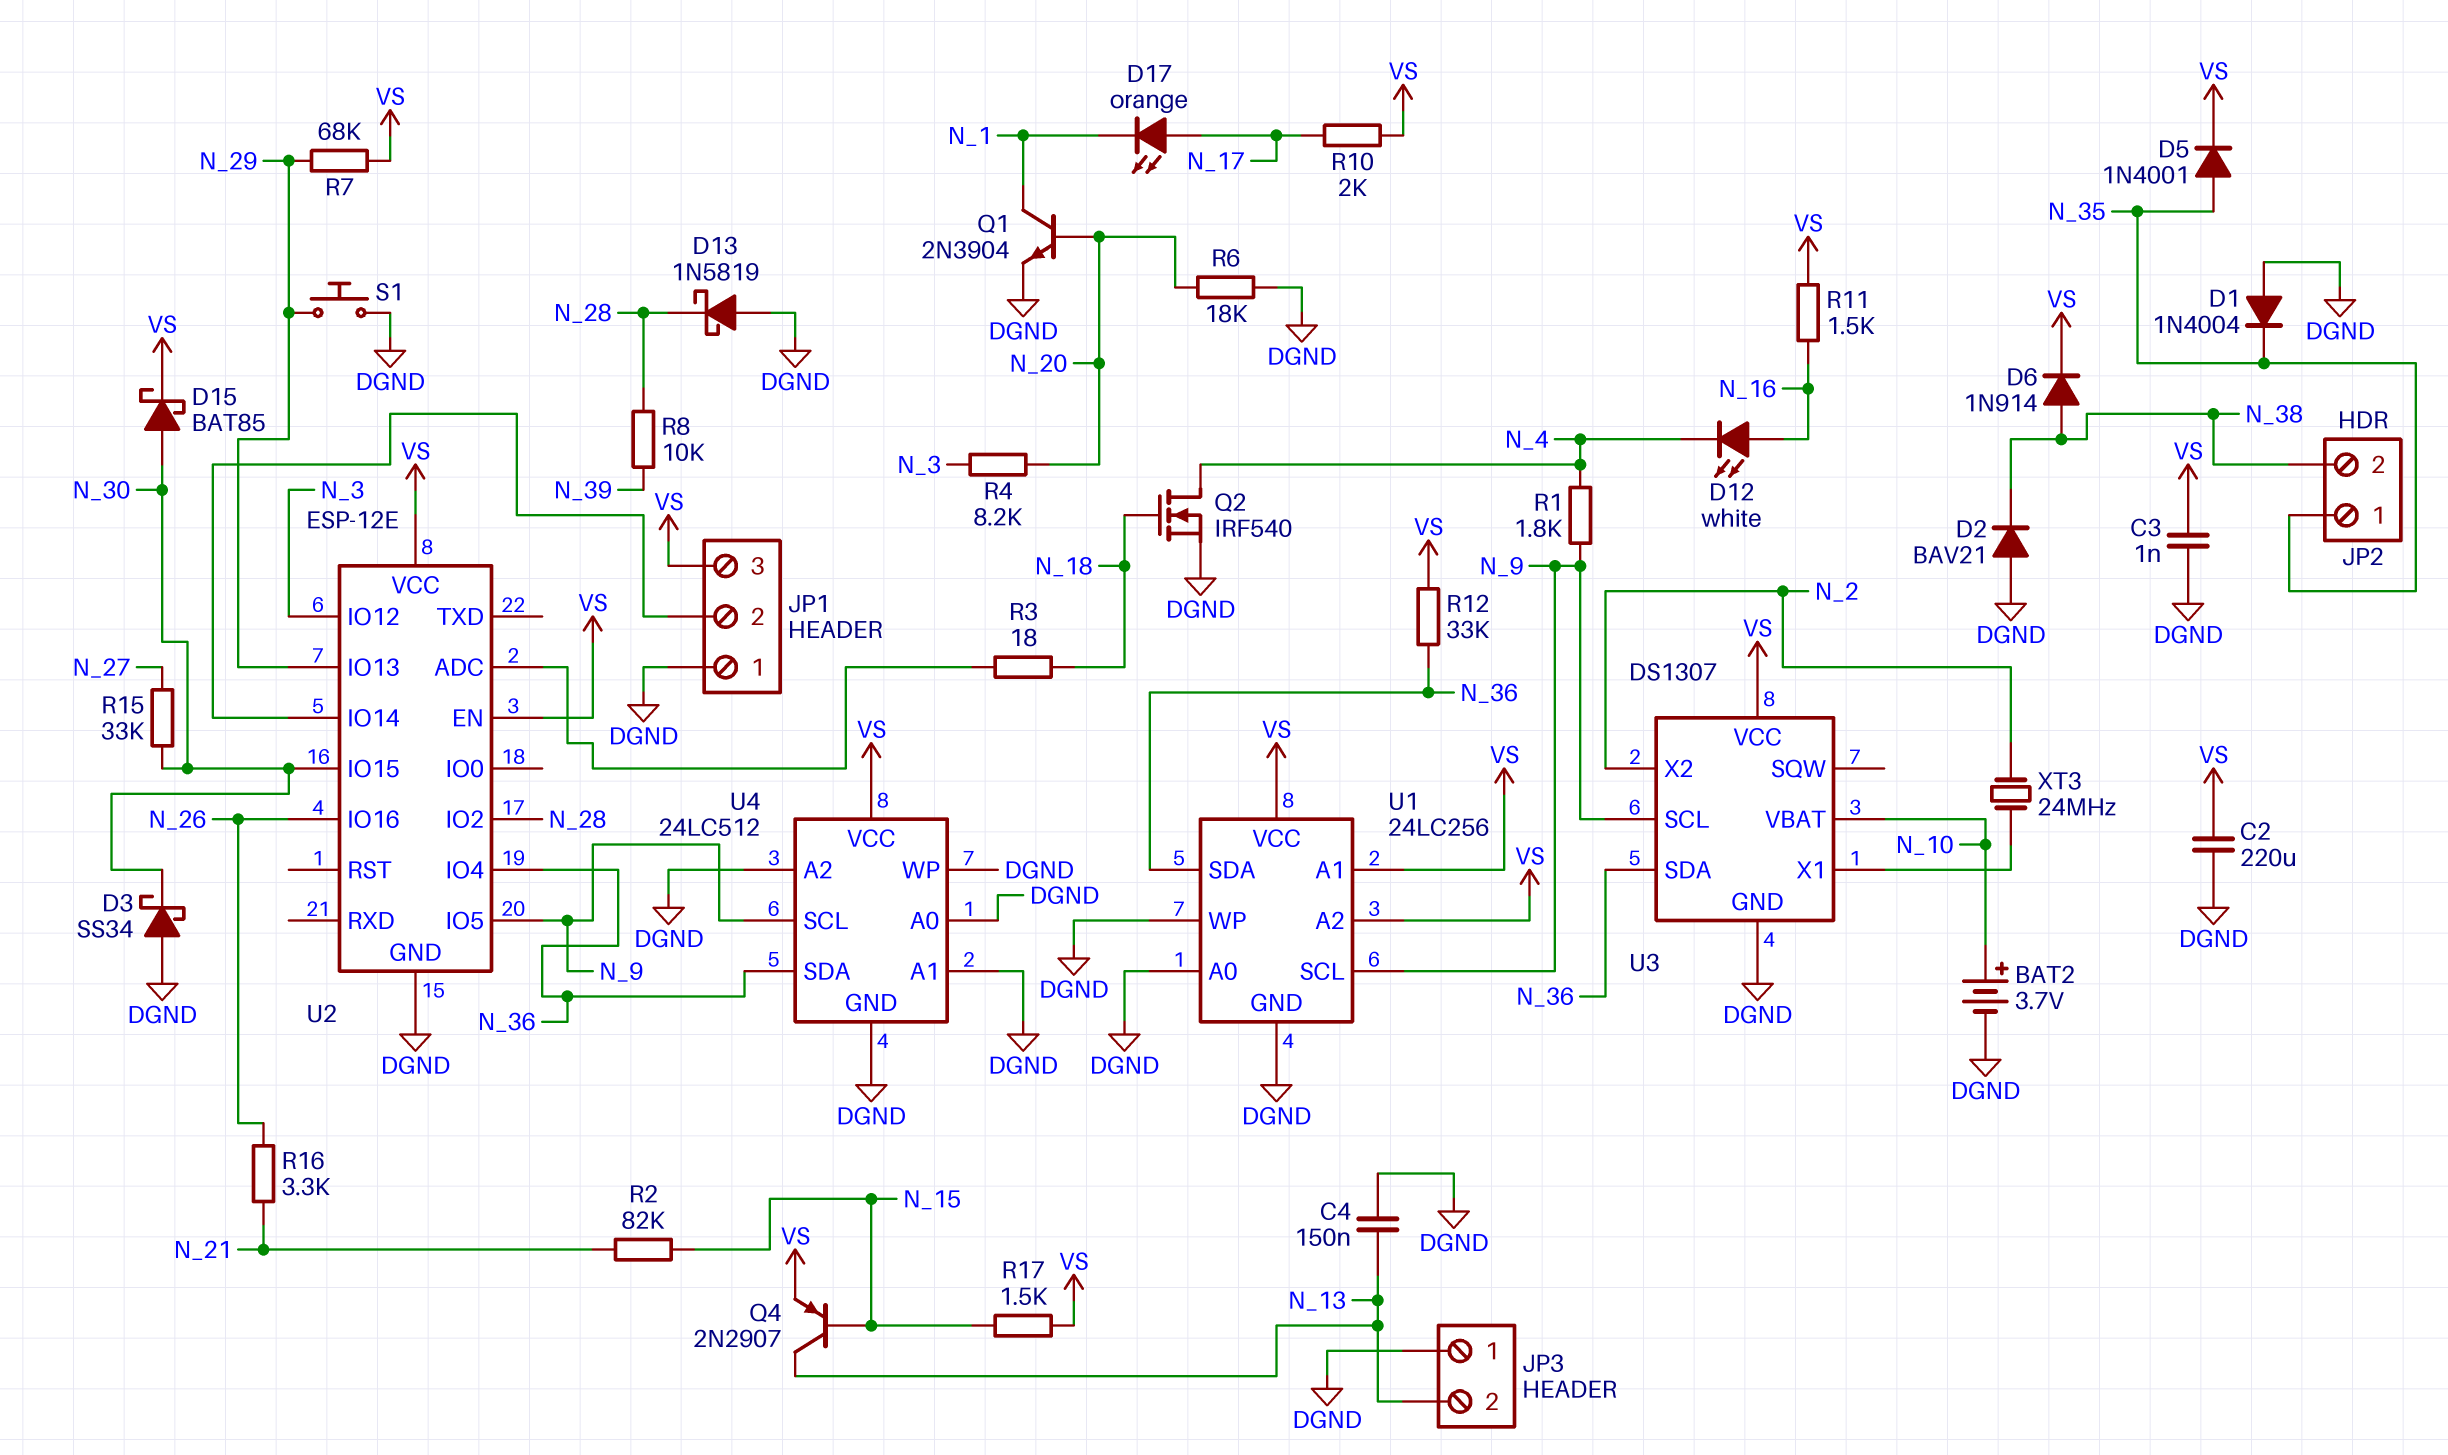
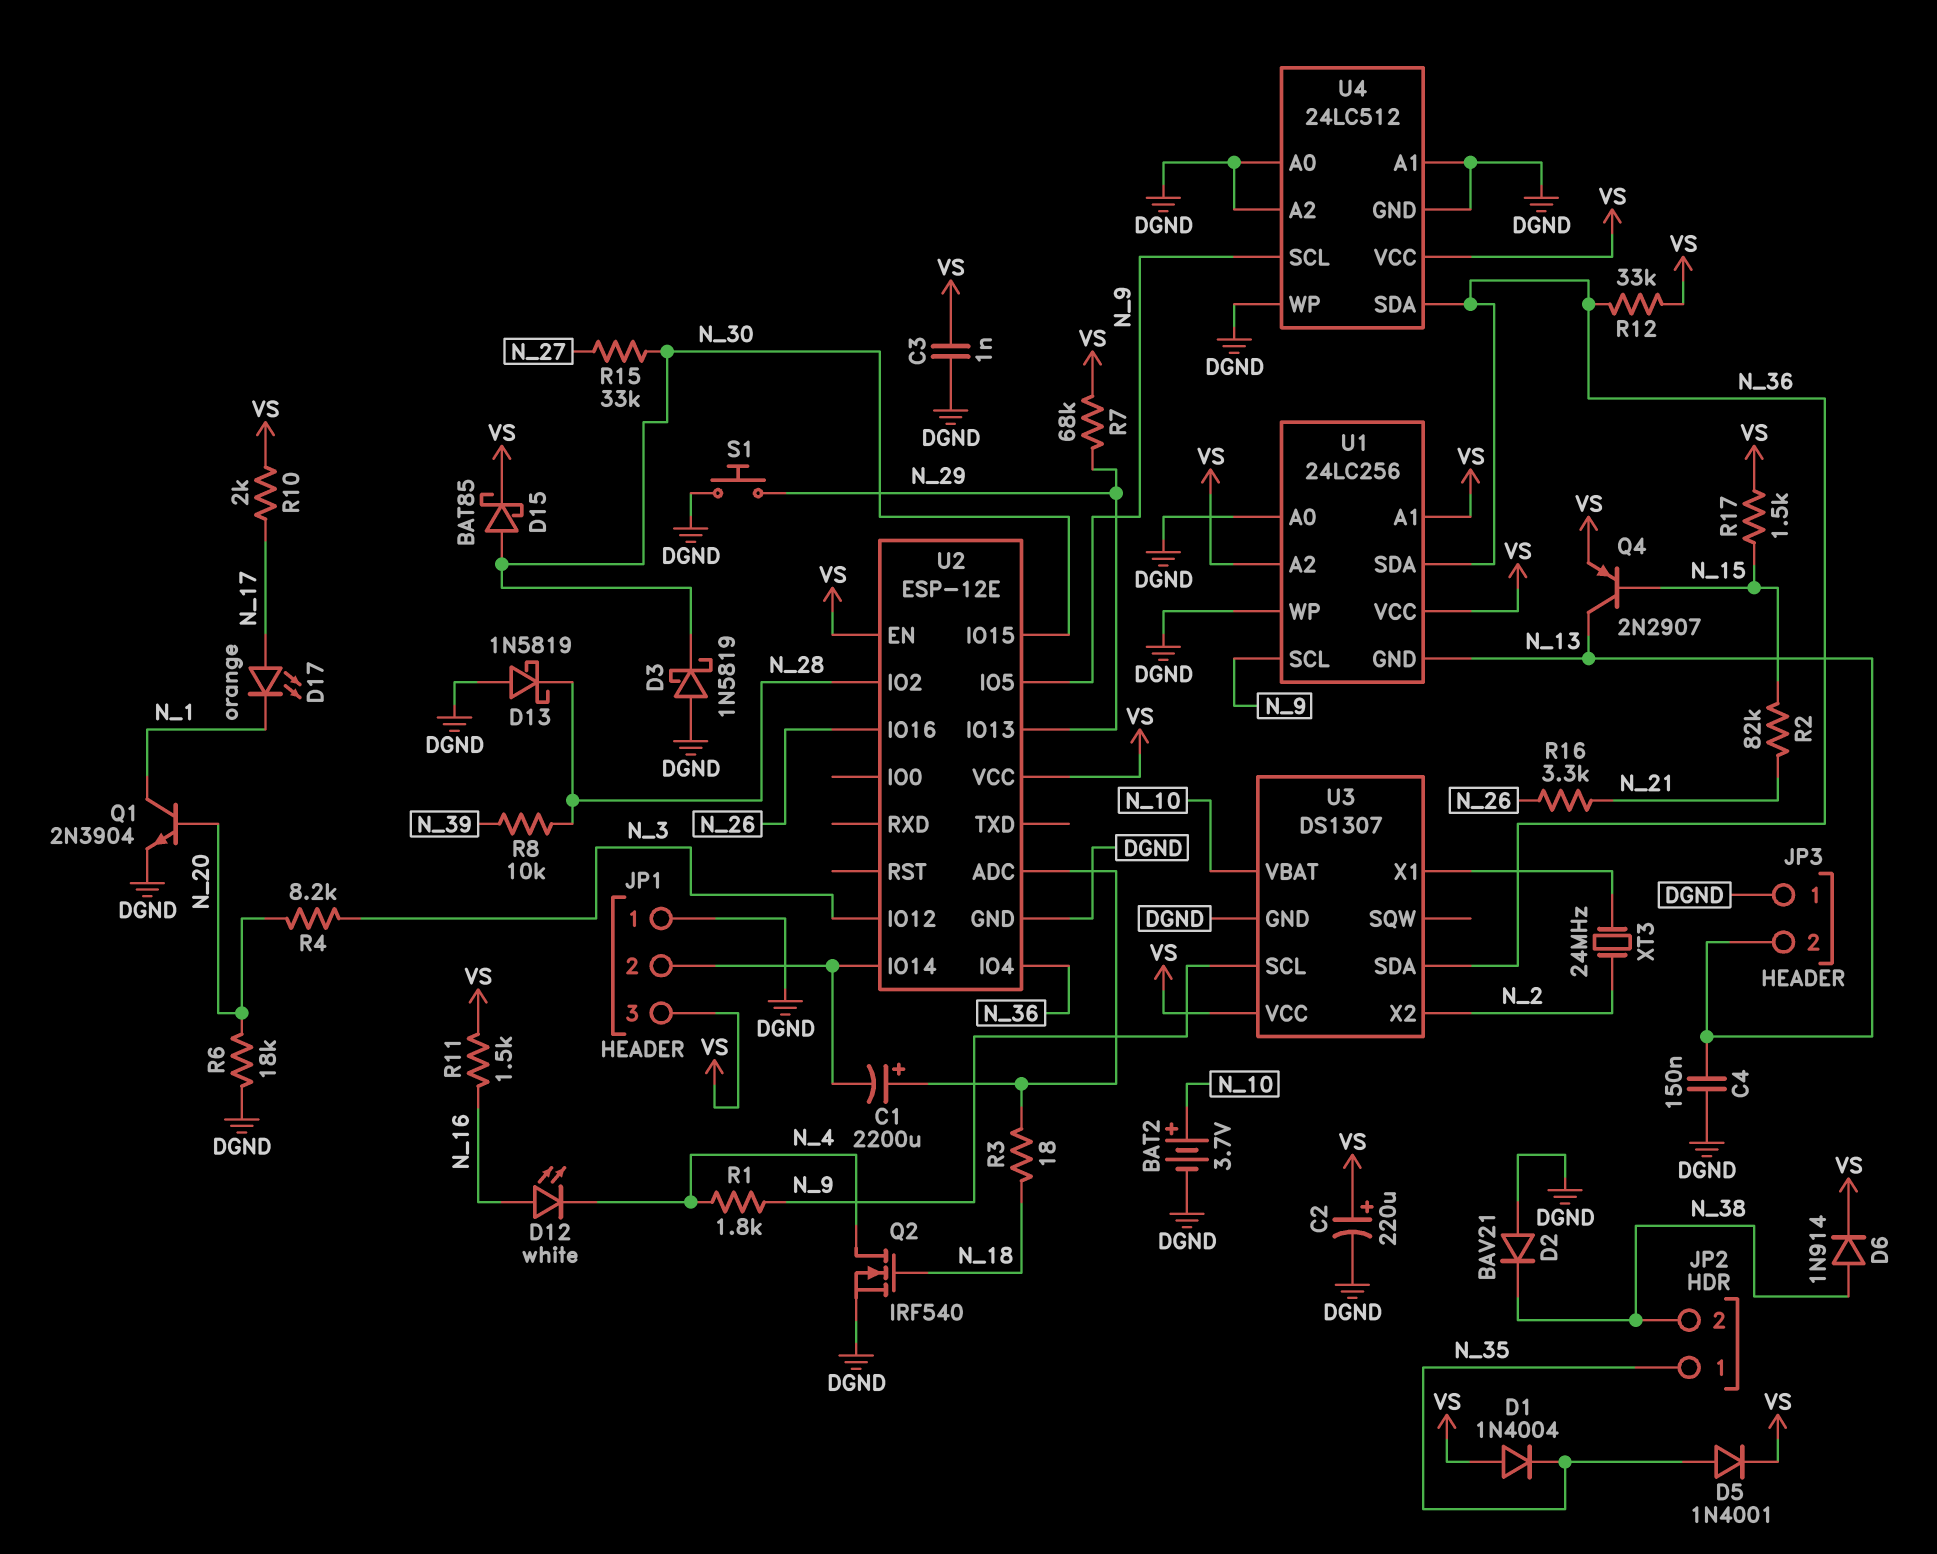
C1: none -> 2200uF (plus U2/ADC, minus JP1/2)
C2: 220uF (DGND, VS) -> 220uF (plus VS, minus DGND)
D1: diode 1N4004 (A DGND, K N_35) -> diode 1N4004 (A VS, K N_35)
D3: schottky SS34 (A DGND, K N_30) -> schottky 1N5819 (A DGND, K N_30)
U1 pin GND: DGND -> N_13

